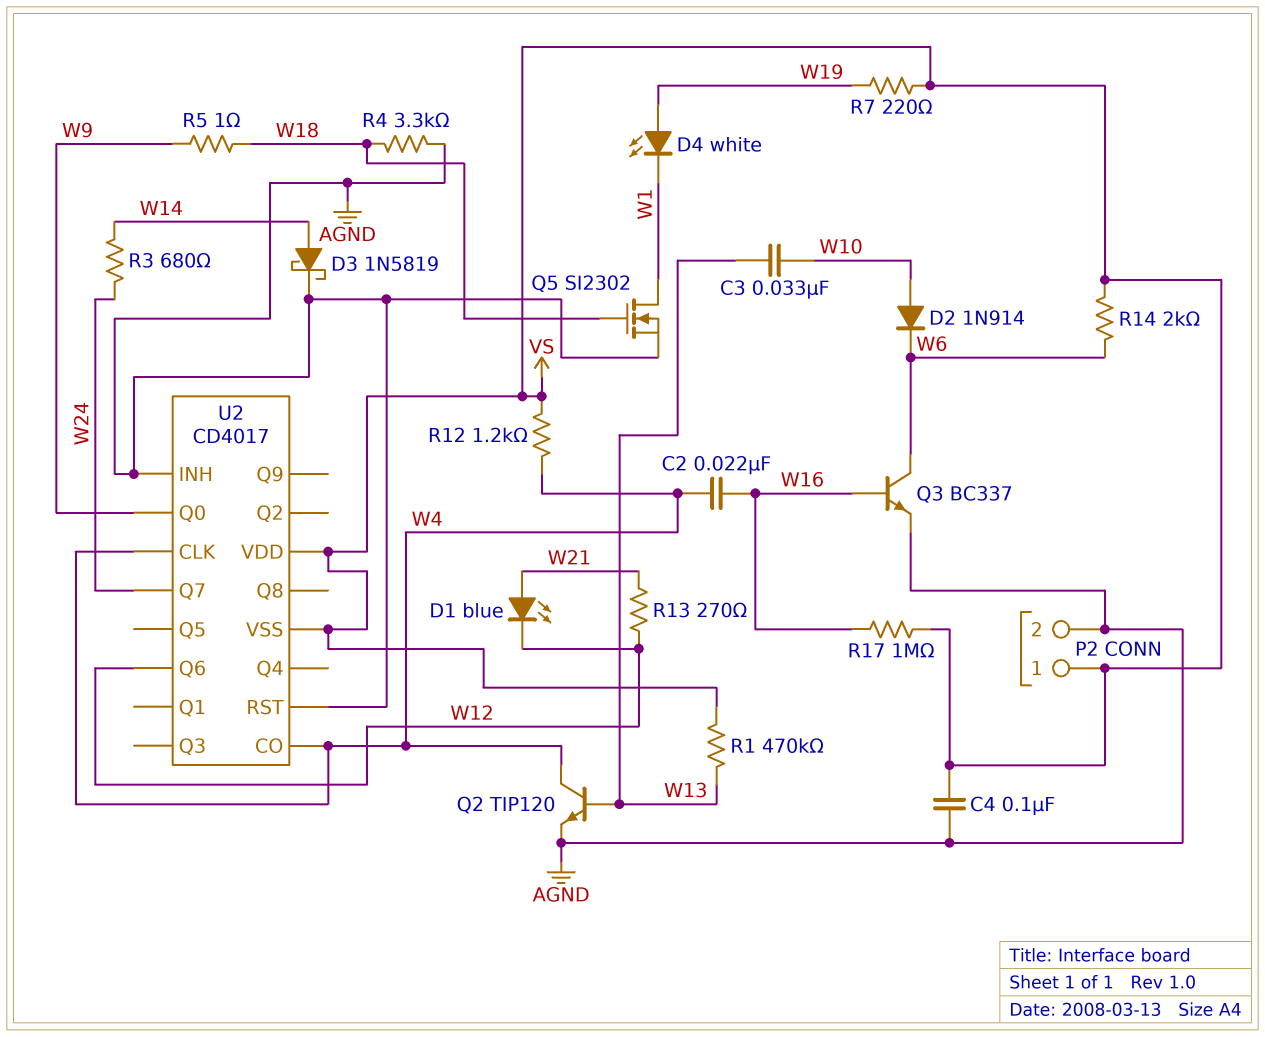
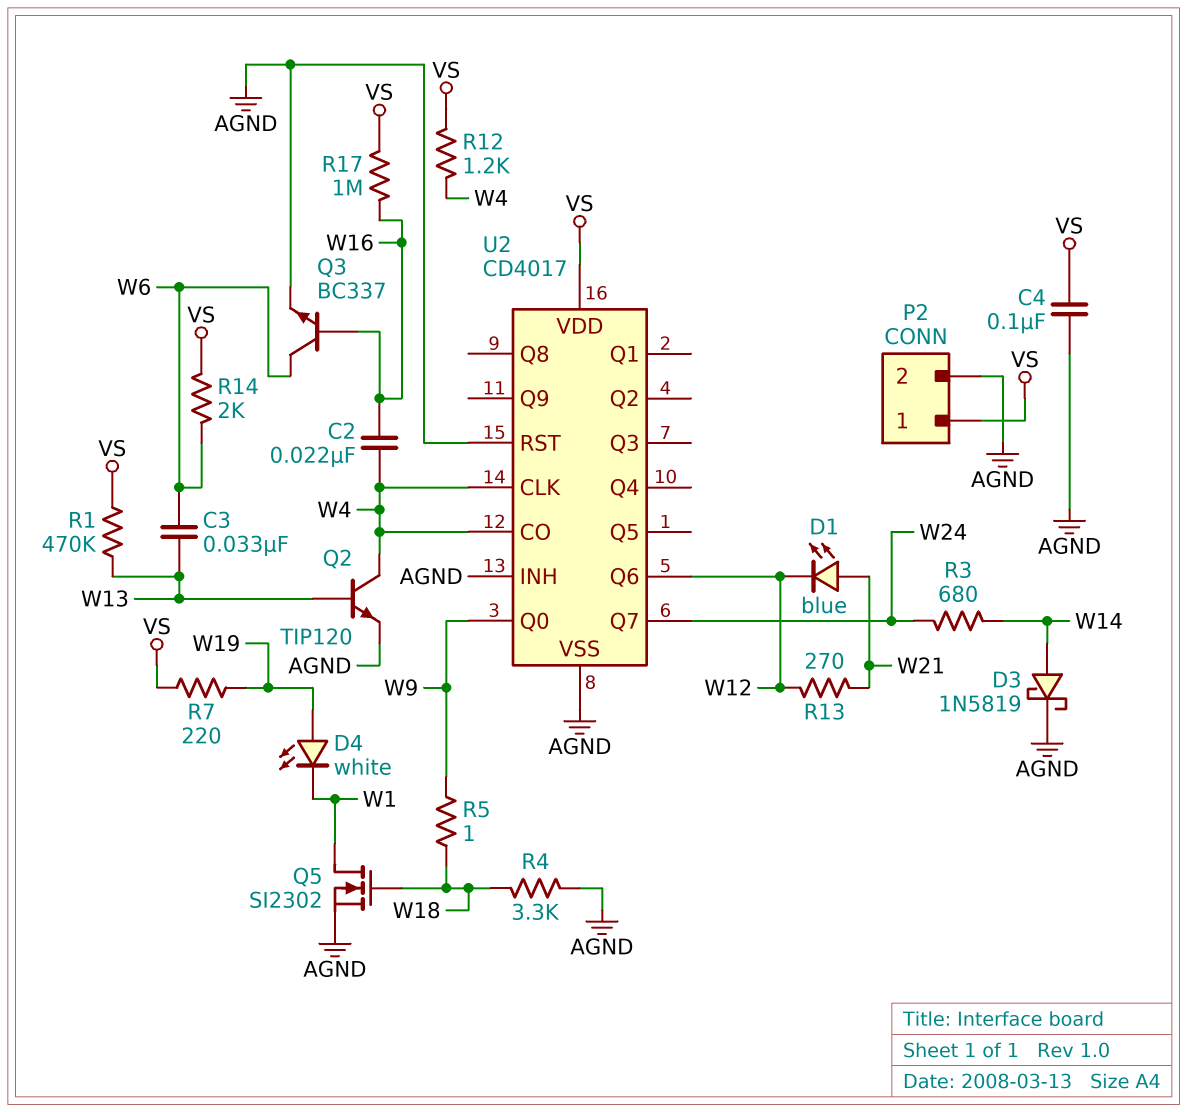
C3: 33nF (W10, W13) -> 33nF (W6, W13)
D2: diode 1N914 (A W10, K W6) -> none
U2 pin VSS: VS -> AGND

